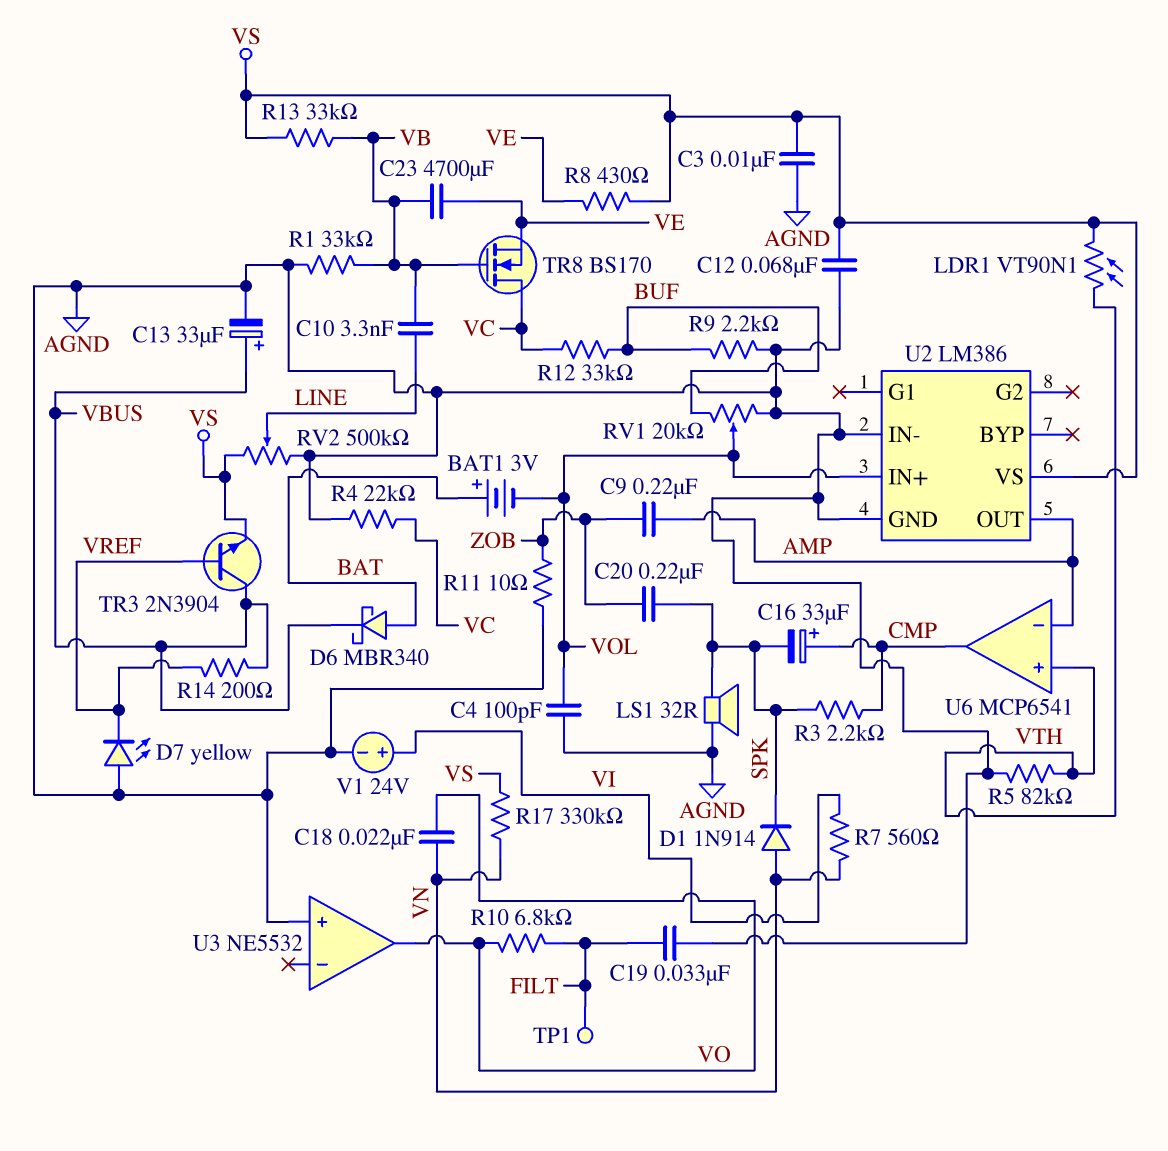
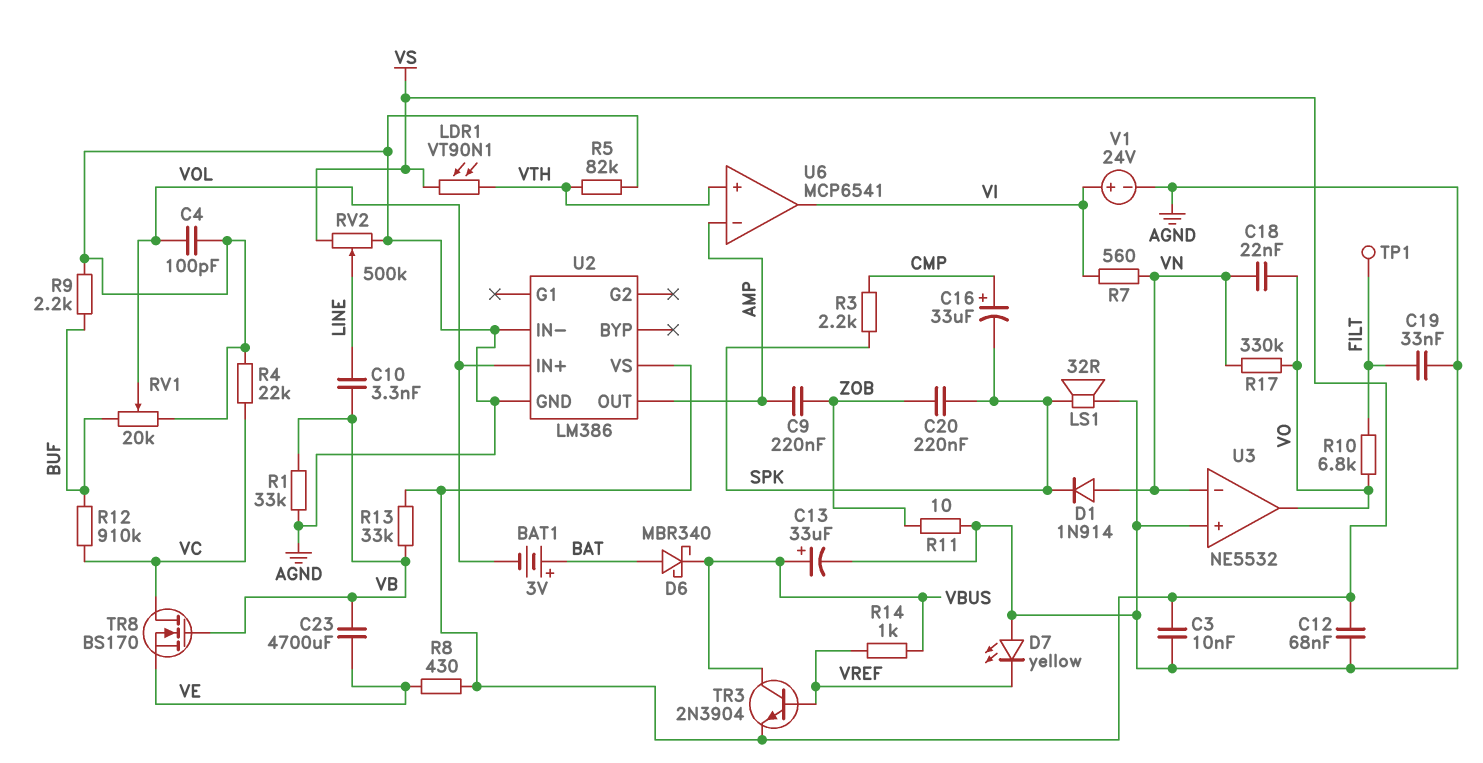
R12: 33k (BUF, VC) -> 910k (BUF, VC)
R14: 200 (VBUS, VREF) -> 1k (VBUS, VREF)
R17: 330k (VN, VS) -> 330k (VN, VO)
U3 pin in-: none -> VN
U6 pin out: CMP -> VI

